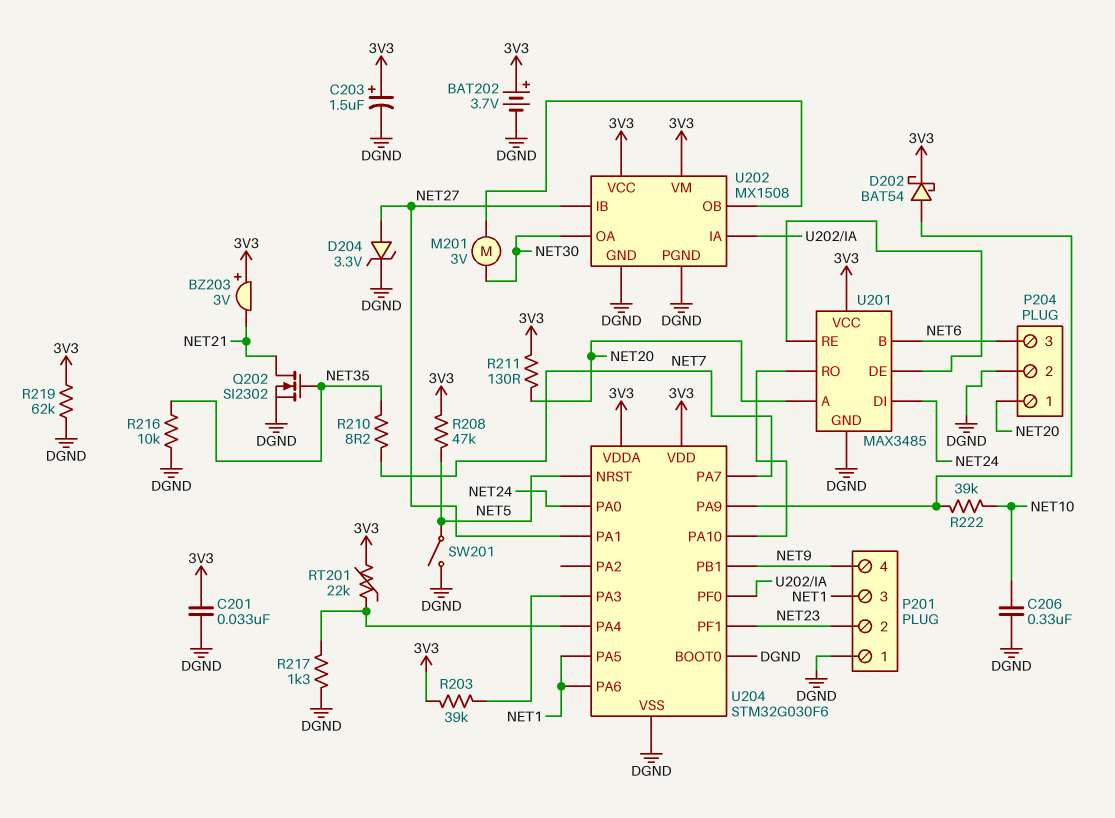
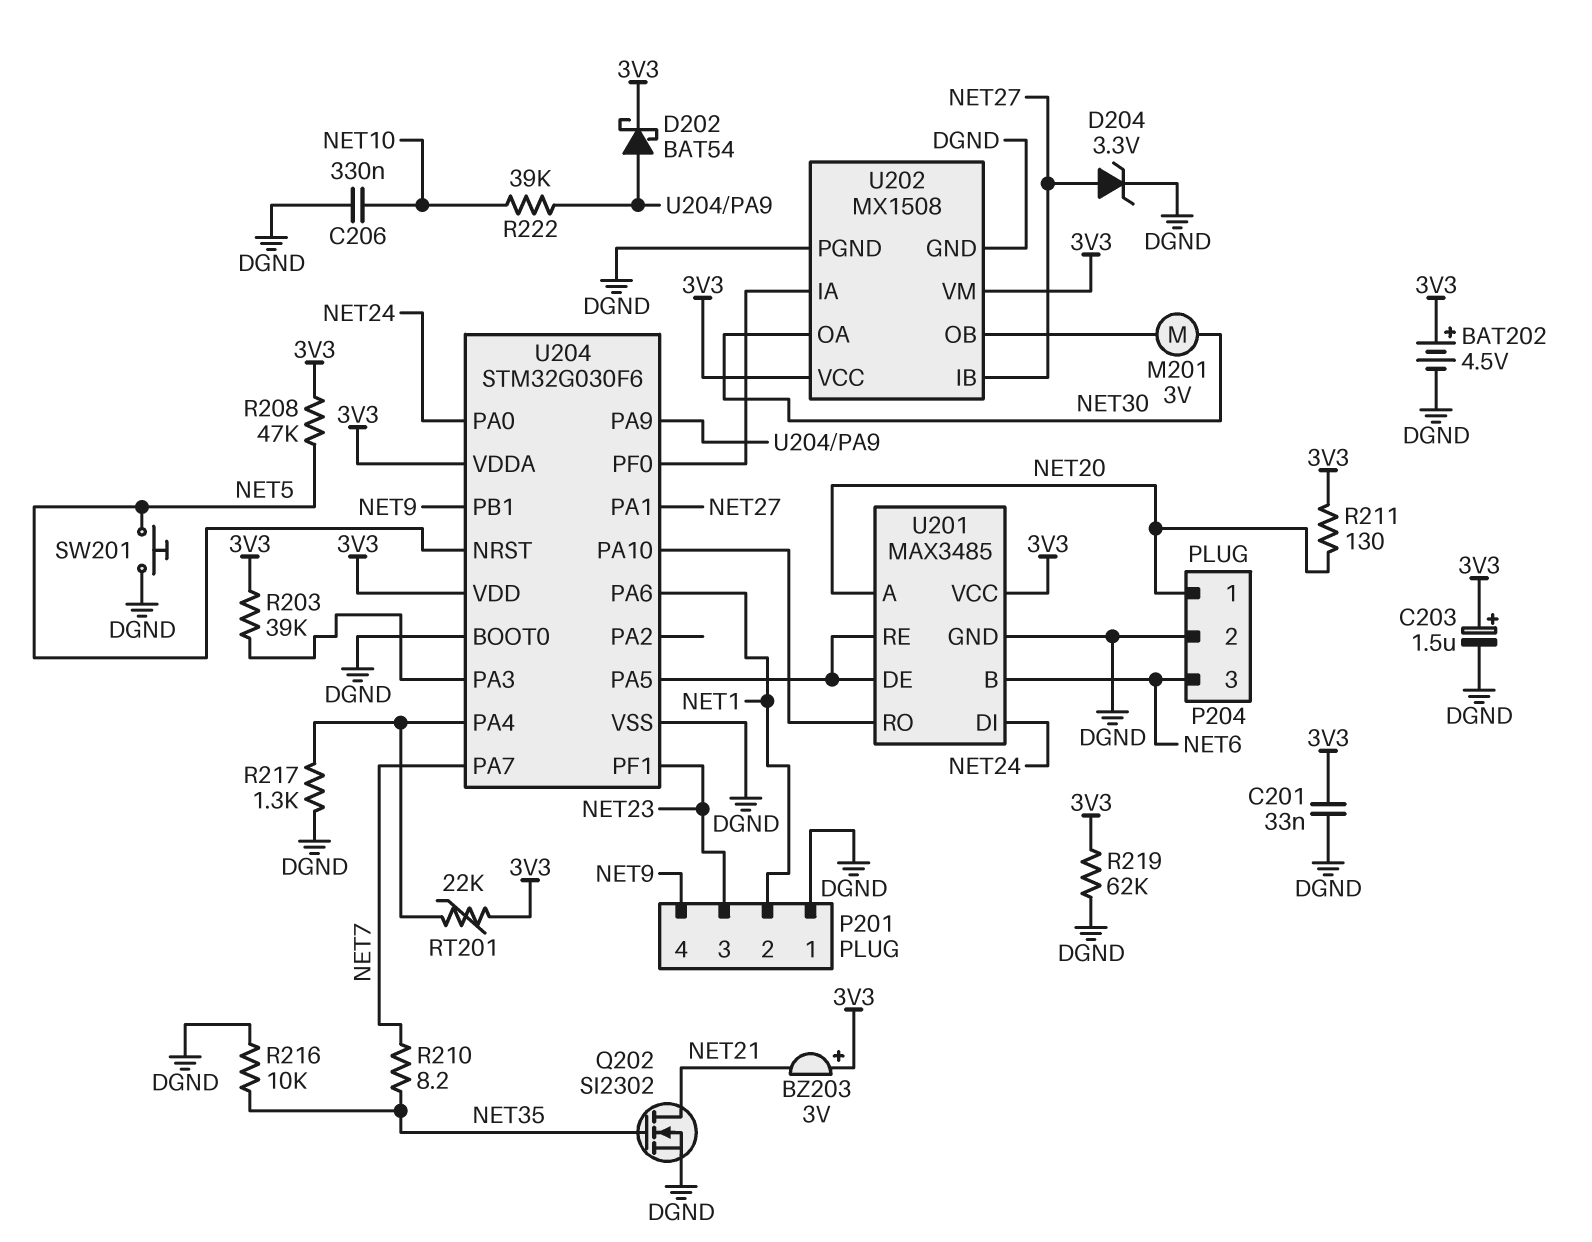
BAT202: 3.7V (plus 3V3, minus DGND) -> 4.5V (plus 3V3, minus DGND)
P201 pin 2: NET23 -> NET1
P201 pin 3: NET1 -> NET23
SW201: switch (DGND, NET5) -> button (DGND, NET5)
U204 pin PA5: NET1 -> U201/DE

